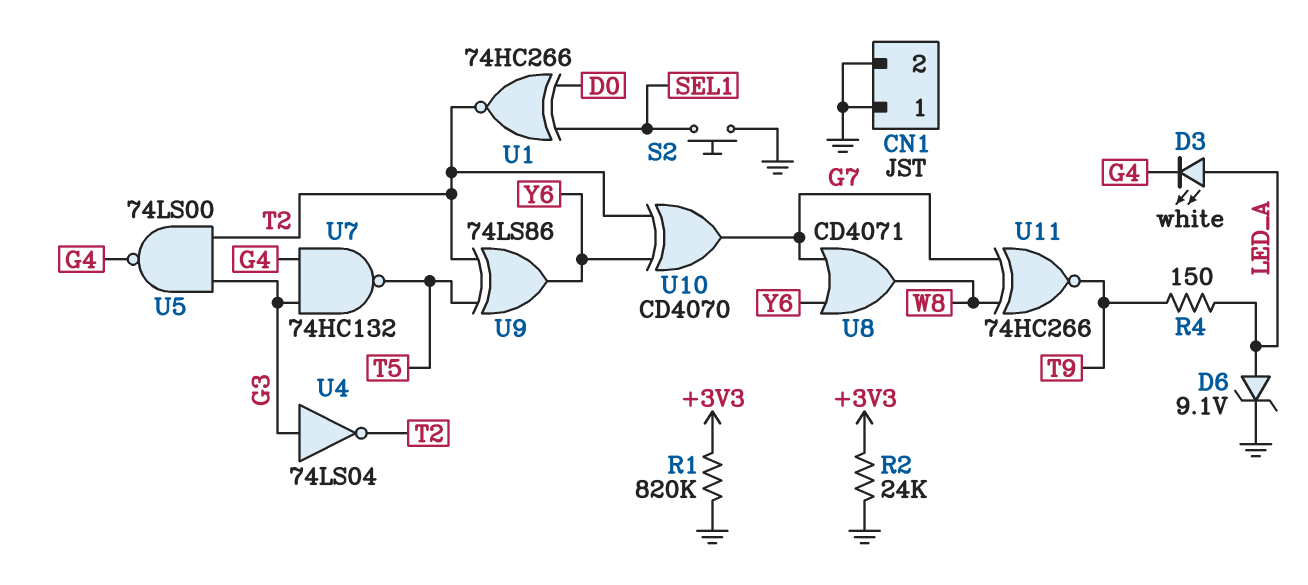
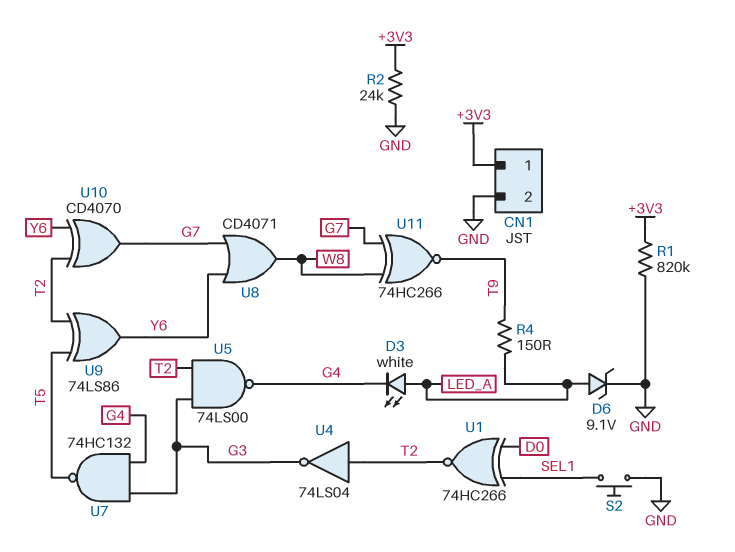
CN1 pin 1: GND -> +3V3
U4: NOT 74LS04 (in G3, out T2) -> NOT 74LS04 (in T2, out G3)

